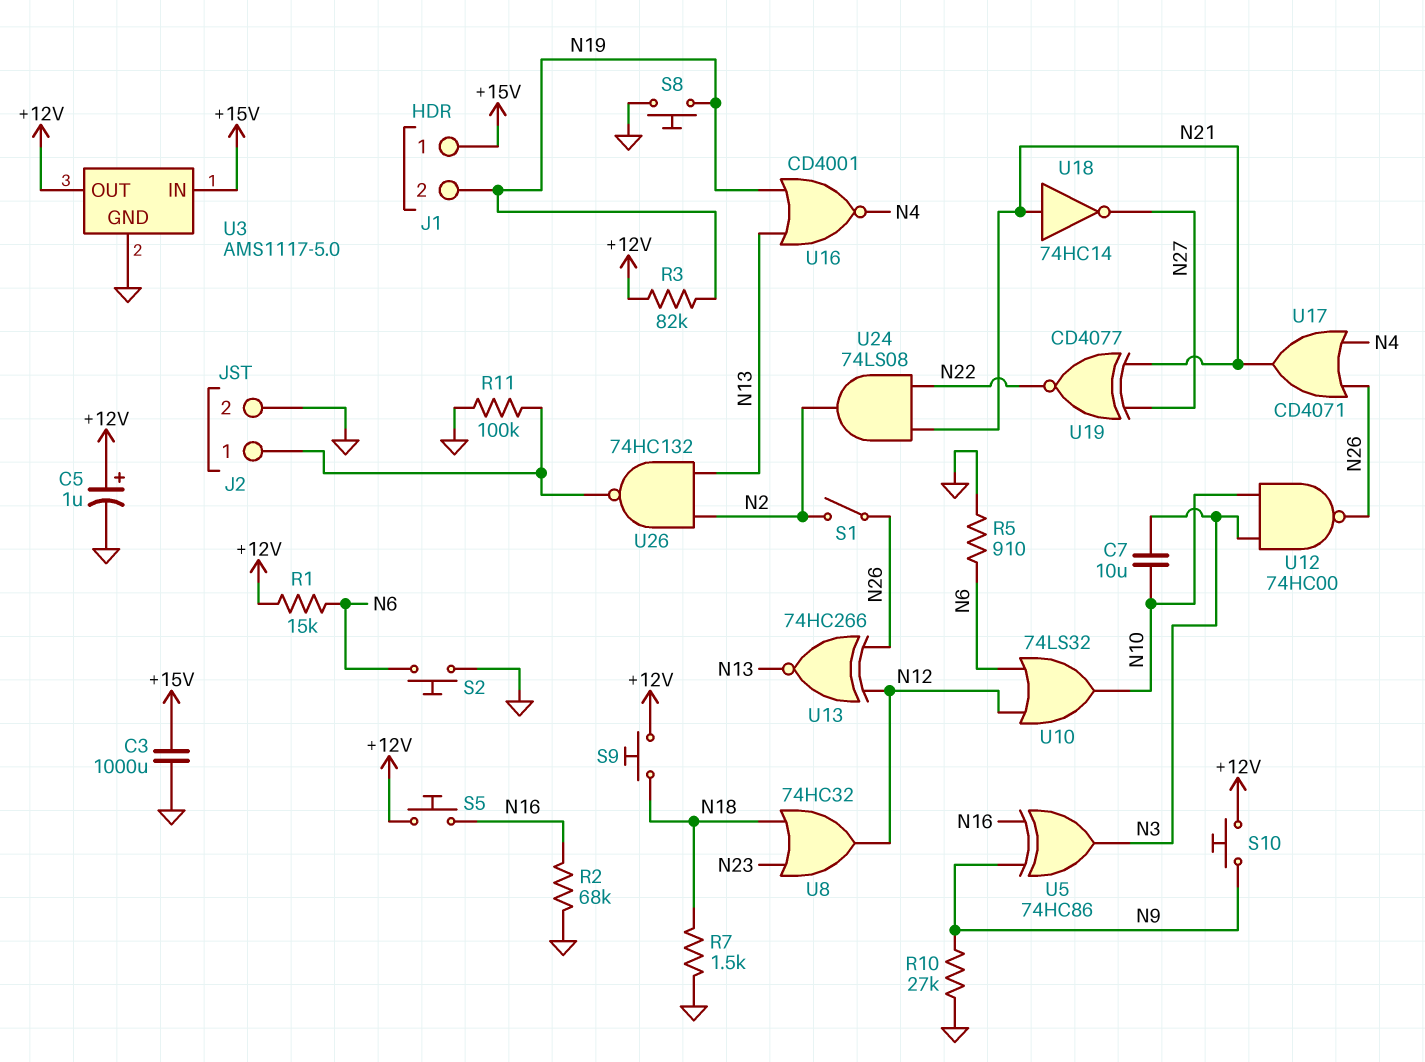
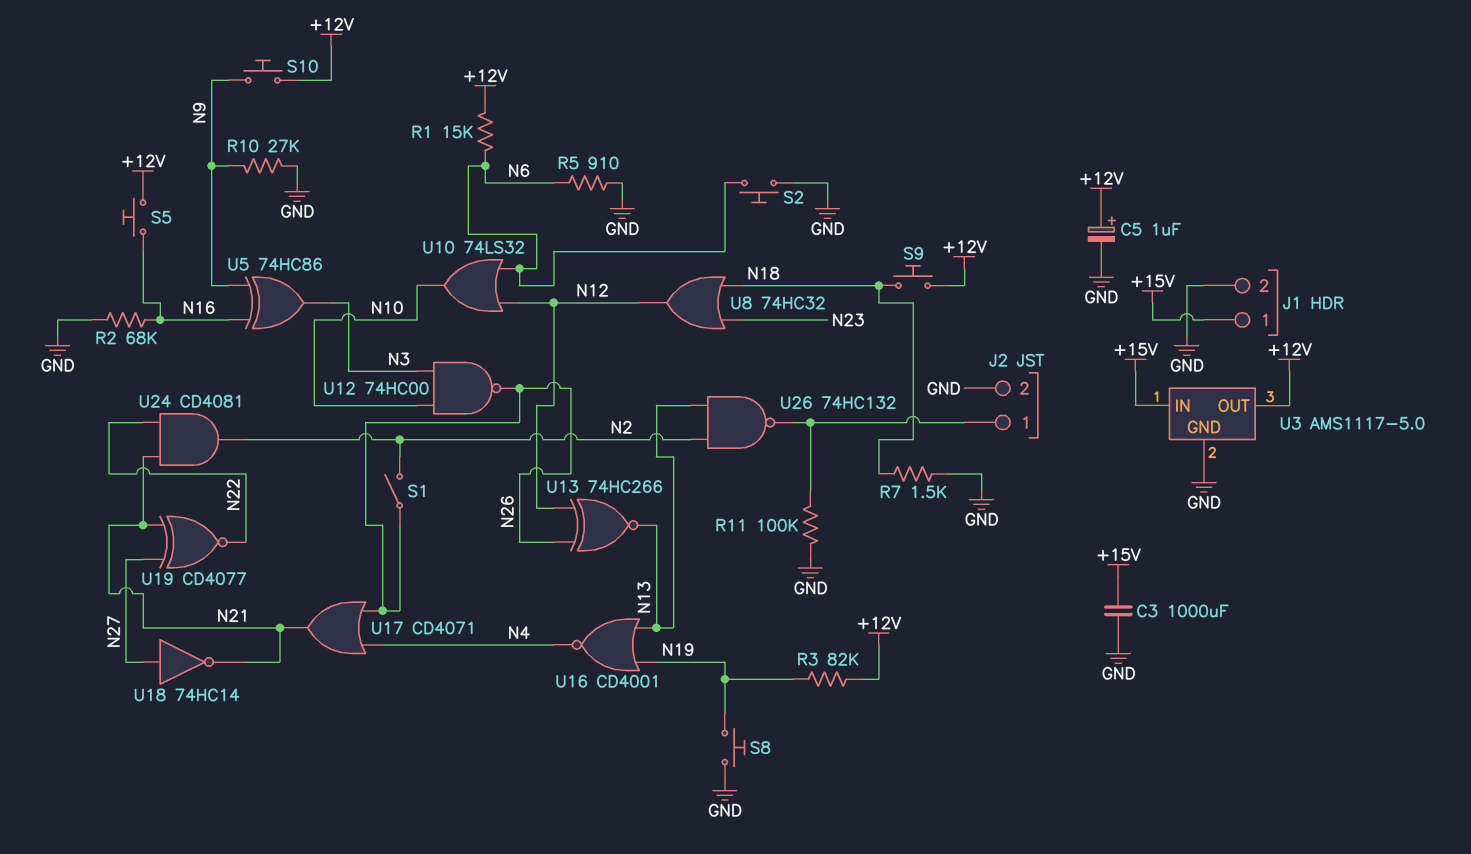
C7: 10uF (N3, N10) -> none
J1 pin 2: N19 -> GND
U18: NOT 74HC14 (in N21, out N27) -> NOT 74HC14 (in N27, out N21)
U24: AND 74LS08 (in N21, in N22, out N2) -> AND CD4081 (in N21, in N22, out N2)

